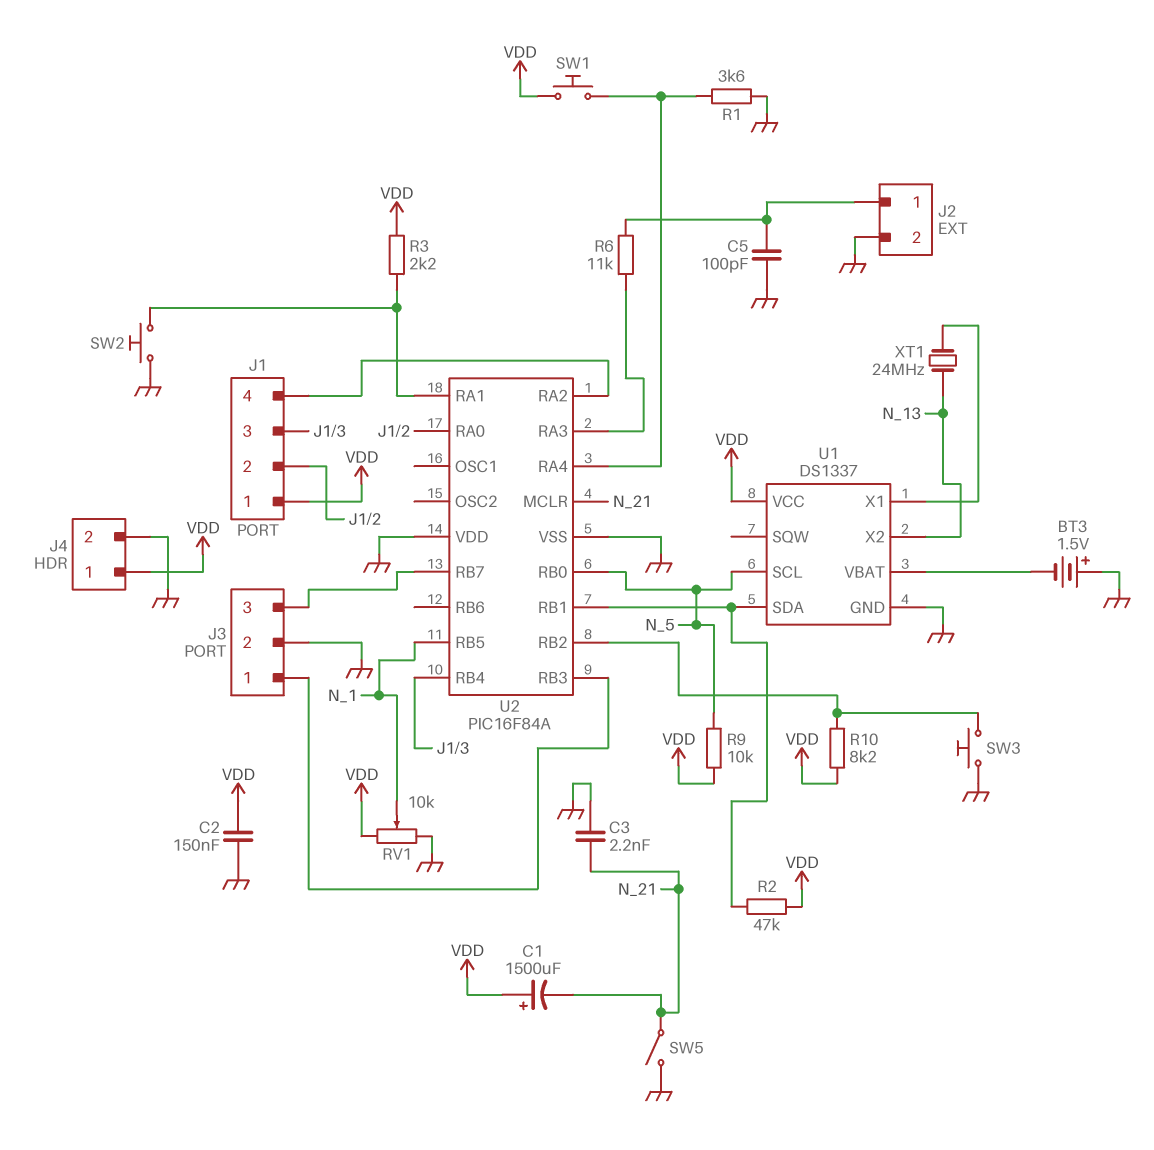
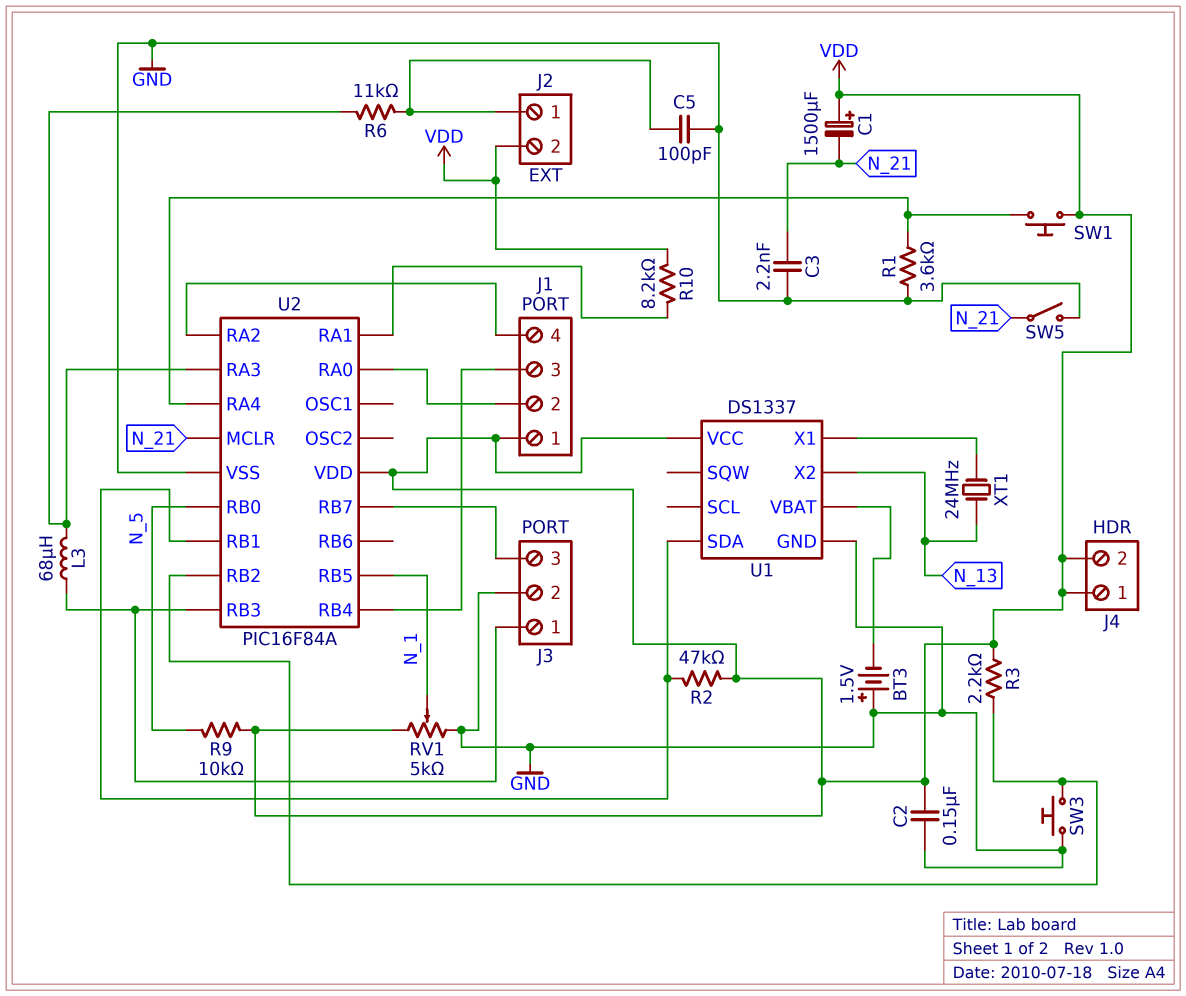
J2 pin 2: GND -> VDD
J4 pin 2: GND -> VDD
L3: none -> 68uH (J3/1, U2/RA3)
R3: 2.2k (U2/RA1, VDD) -> 2.2k (U2/RB2, VDD)
R10: 8.2k (U2/RB2, VDD) -> 8.2k (U2/RA1, VDD)
RV1: 10k (GND, VDD, wiper N_1) -> 5k (GND, VDD, wiper N_1)
SW2: button (GND, U2/RA1) -> none
U1 pin SCL: N_5 -> none
U2 pin VDD: GND -> VDD

